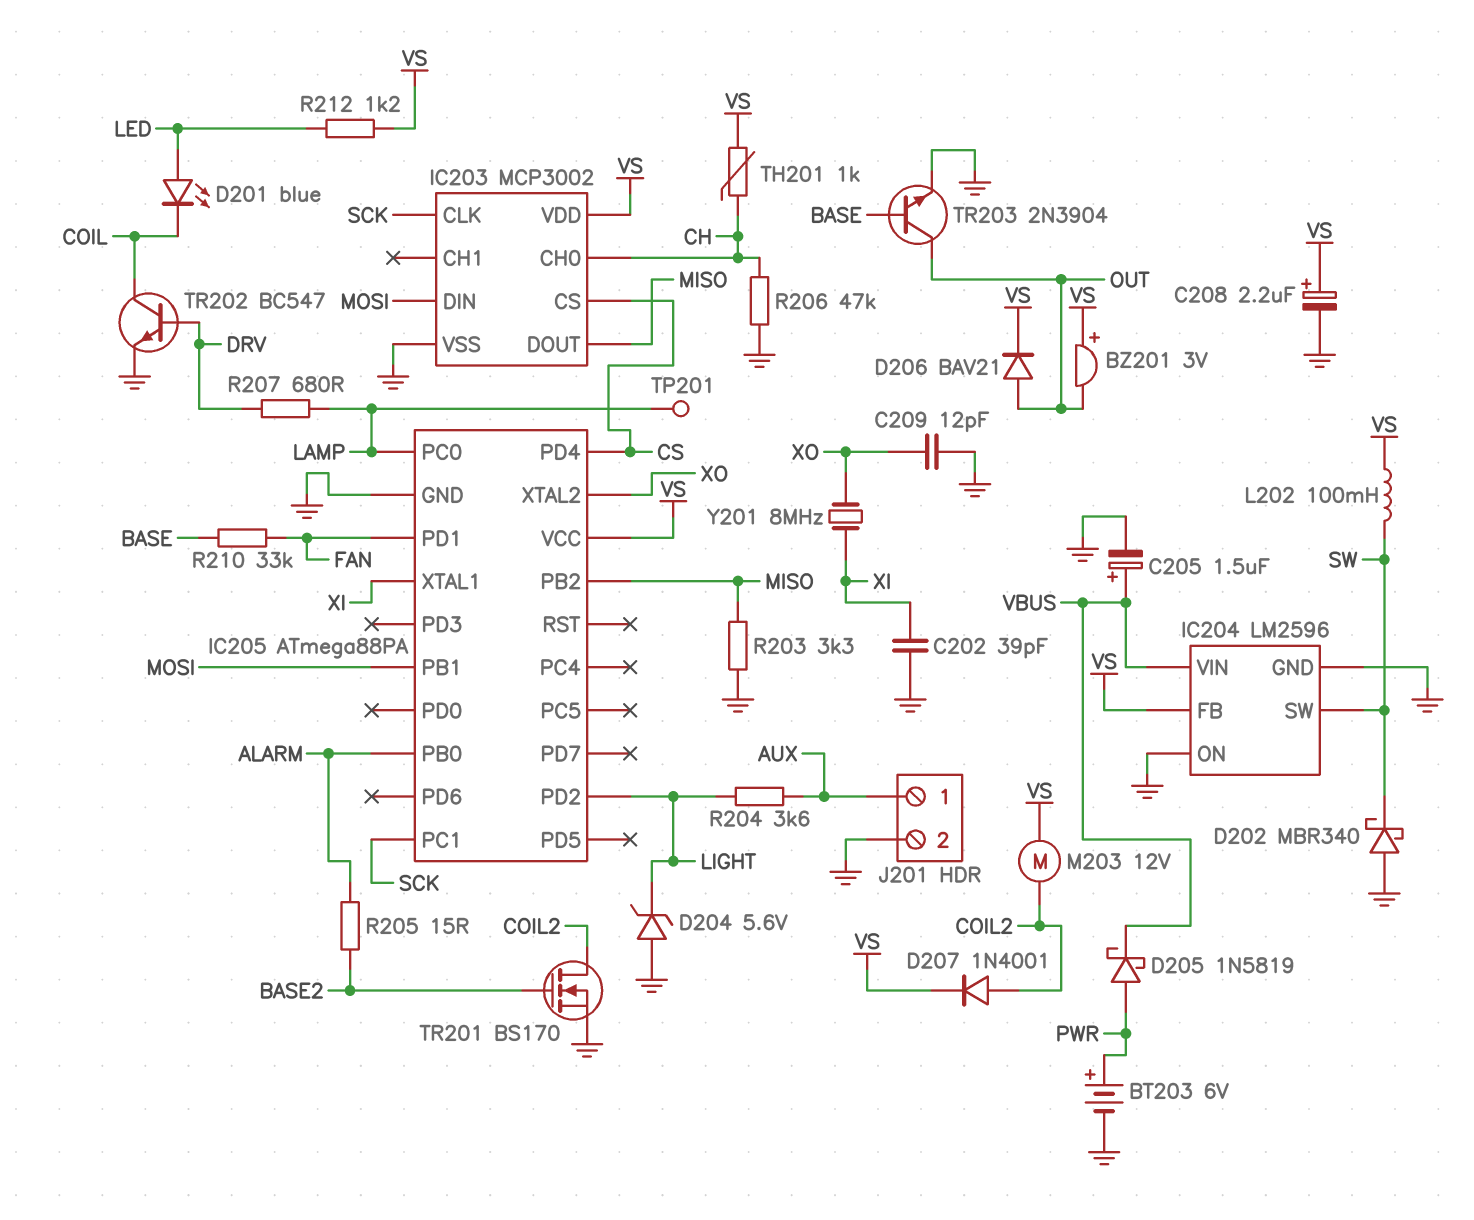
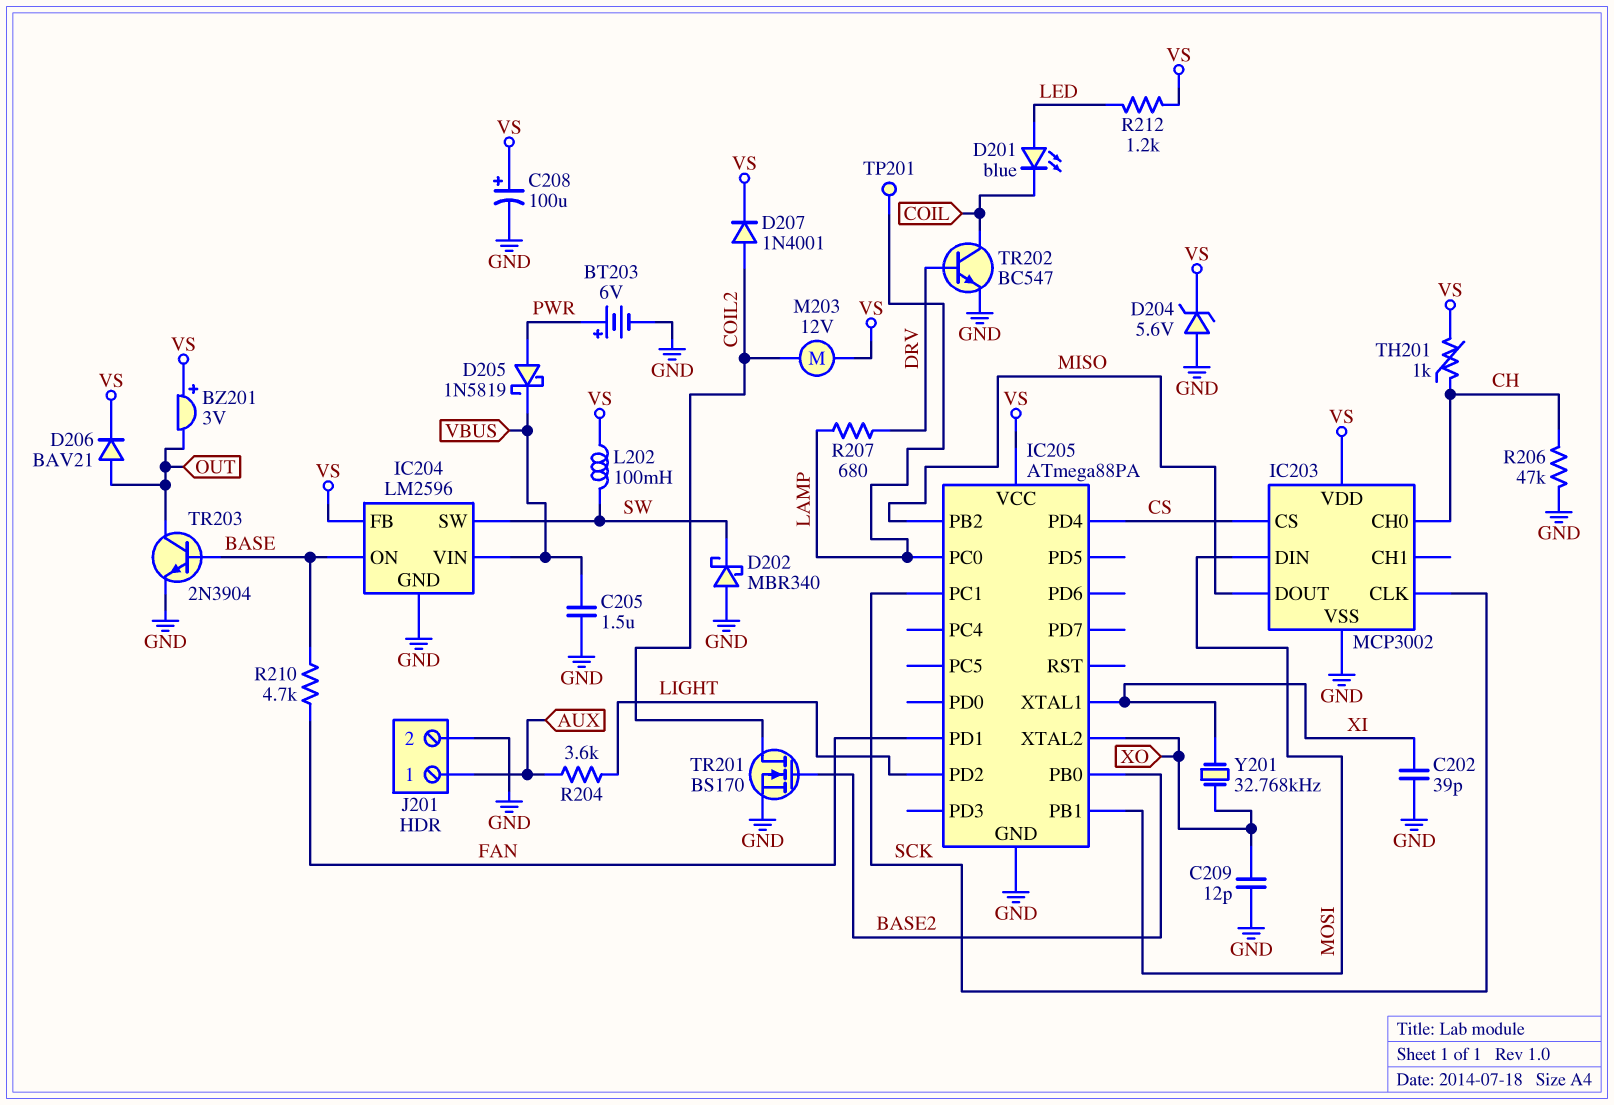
C205: 1.5uF (plus VBUS, minus GND) -> 1.5uF (GND, VBUS)
C208: 2.2uF (plus VS, minus GND) -> 100uF (plus VS, minus GND)
D204: zener 5.6V (A GND, K LIGHT) -> zener 5.6V (A GND, K VS)
IC204 pin ON: GND -> BASE
IC205 pin PB0: ALARM -> BASE2
R203: 3.3k (GND, MISO) -> none
R205: 15 (ALARM, BASE2) -> none
R210: 33k (BASE, FAN) -> 4.7k (BASE, FAN)
Y201: 8MHz (XI, XO) -> 32.768kHz (XI, XO)

